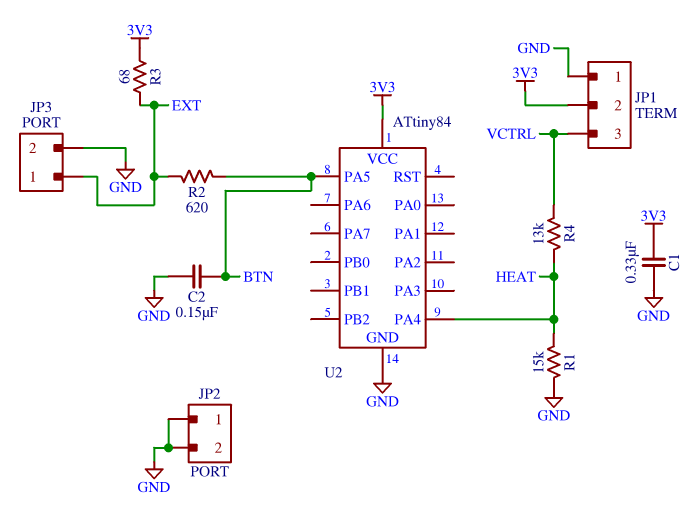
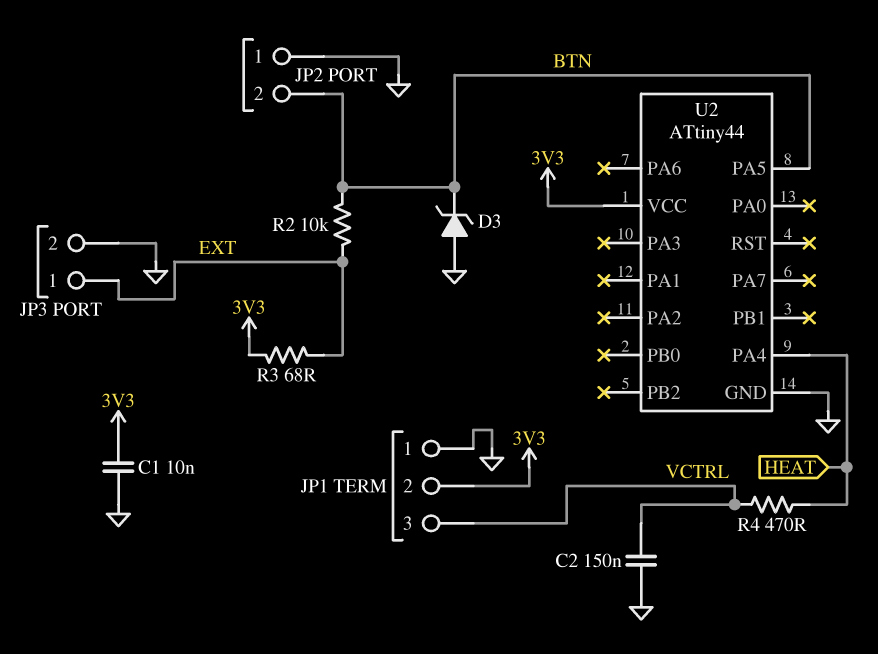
C1: 330nF (3V3, GND) -> 10nF (3V3, GND)
C2: 150nF (BTN, GND) -> 150nF (GND, VCTRL)
D3: none -> zener (A GND, K BTN)
JP2 pin 2: GND -> BTN
R1: 15k (GND, HEAT) -> none
R2: 620 (BTN, EXT) -> 10k (BTN, EXT)
R4: 13k (HEAT, VCTRL) -> 470 (HEAT, VCTRL)
U2: ATtiny84 -> ATtiny44

